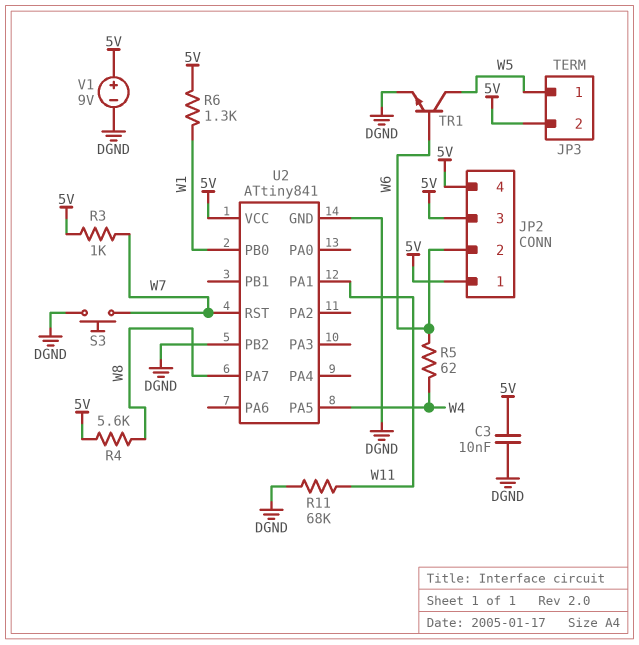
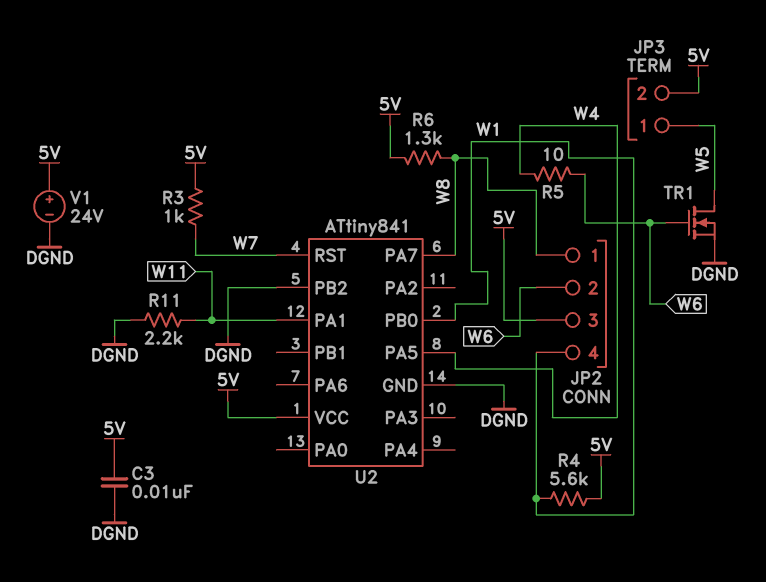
JP2 pin 1: 5V -> W8
JP2 pin 4: 5V -> W1
R4: 5.6k (5V, W8) -> 5.6k (5V, W1)
R5: 62 (W4, W6) -> 10 (W4, W6)
R6: 1.3k (5V, W1) -> 1.3k (5V, W8)
R11: 68k (DGND, W11) -> 2.2k (DGND, W11)
S3: button (DGND, W7) -> none
TR1: NPN (B W6, C W5, E DGND) -> NMOS (G W6, D W5, S DGND)
V1: 9V (plus 5V, minus DGND) -> 24V (plus 5V, minus DGND)

